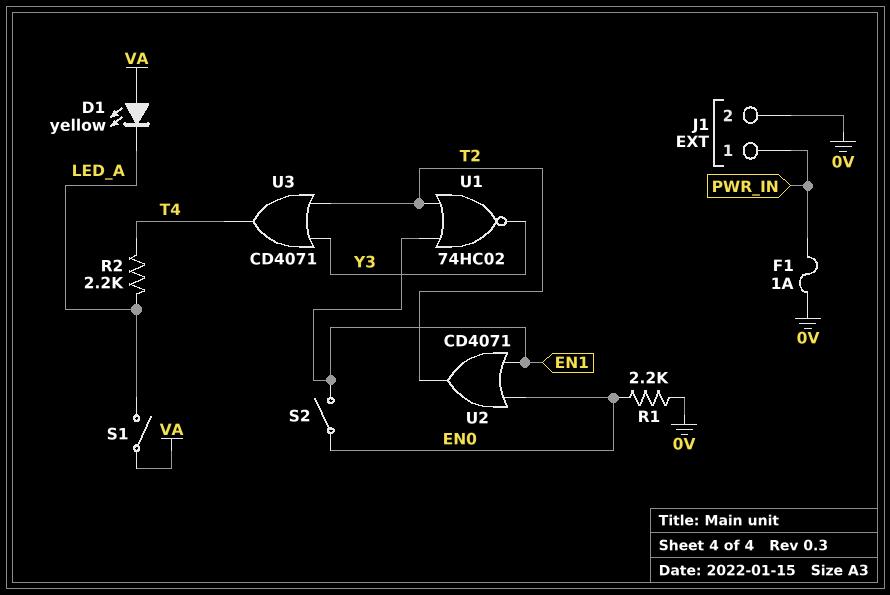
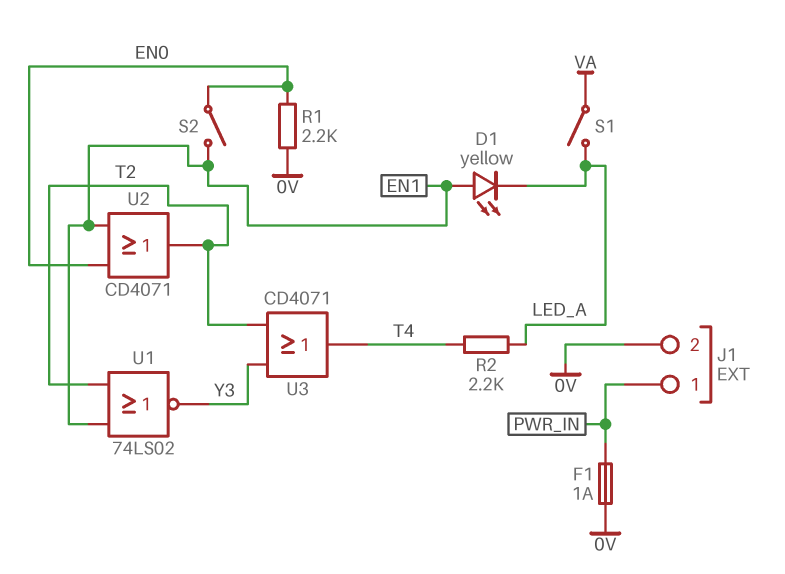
D1: LED yellow (A VA, K LED_A) -> LED yellow (A EN1, K LED_A)
U1: NOR 74HC02 (in EN1, in T2, out Y3) -> NOR 74LS02 (in EN1, in T2, out Y3)

